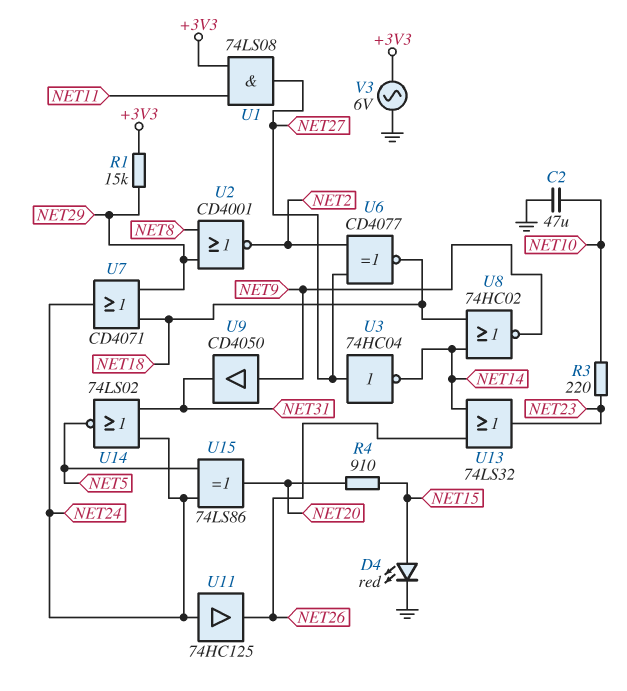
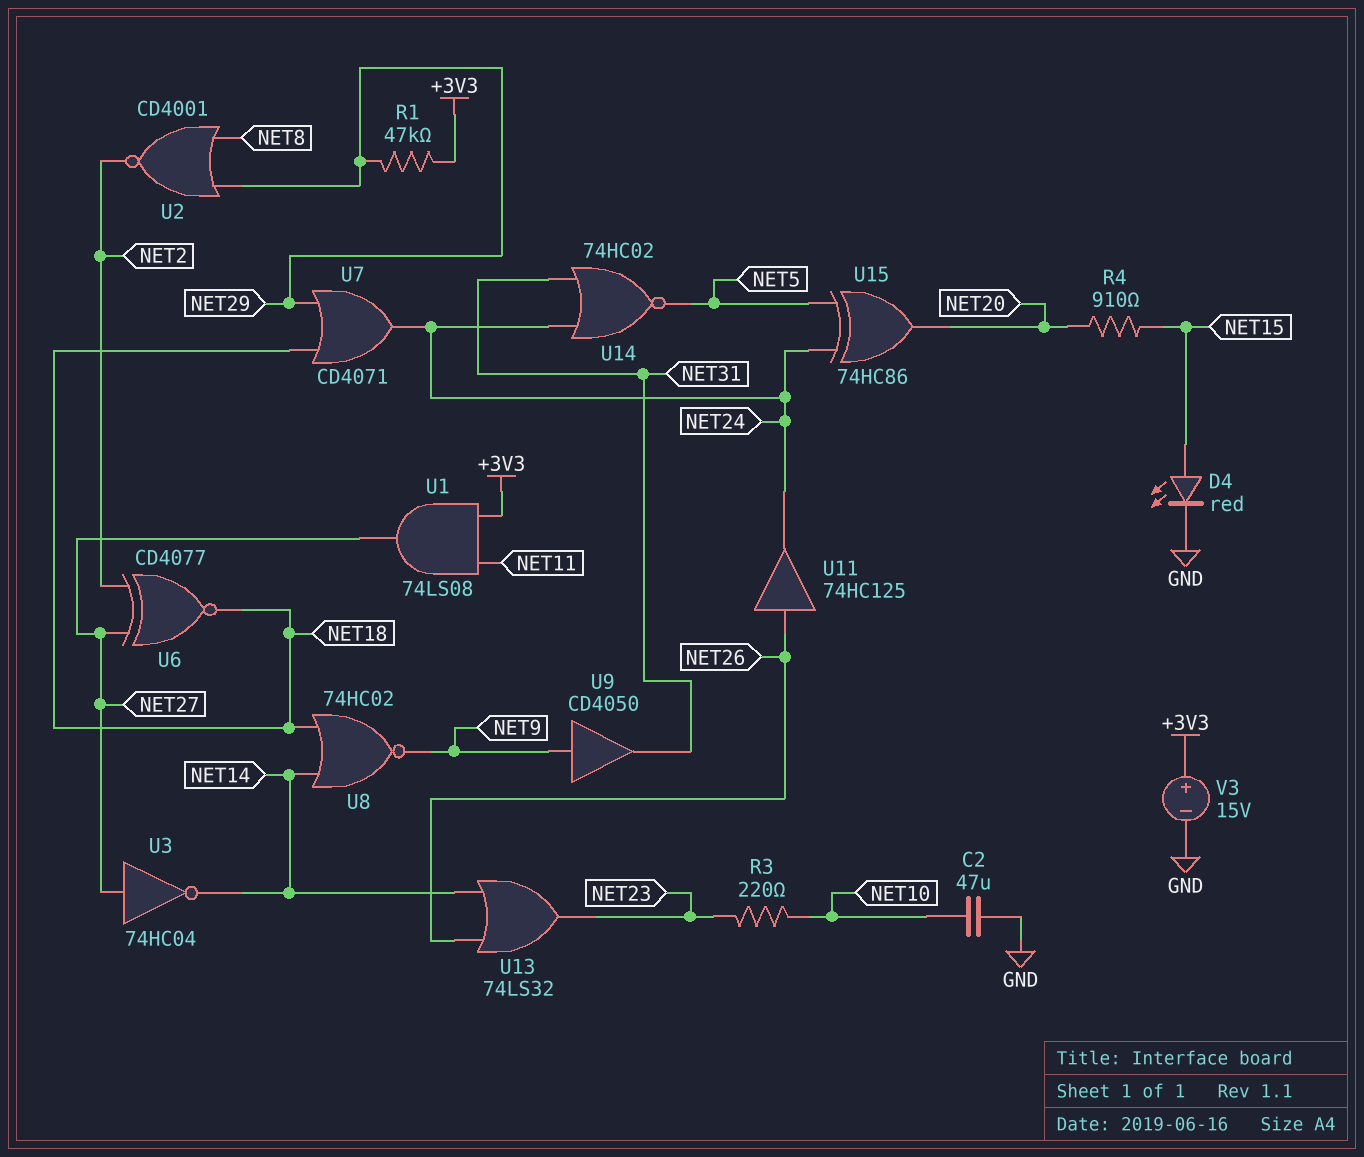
R1: 15k (+3V3, NET29) -> 47k (+3V3, NET29)
U11: buffer 74HC125 (in NET24, out NET26) -> buffer 74HC125 (in NET26, out NET24)
U14: NOR 74LS02 (in NET24, in NET31, out NET5) -> NOR 74HC02 (in NET24, in NET31, out NET5)
U15: XOR 74LS86 (in NET5, in NET24, out NET20) -> XOR 74HC86 (in NET5, in NET24, out NET20)
V3: AC 6V (+3V3, GND) -> 15V (plus +3V3, minus GND)

